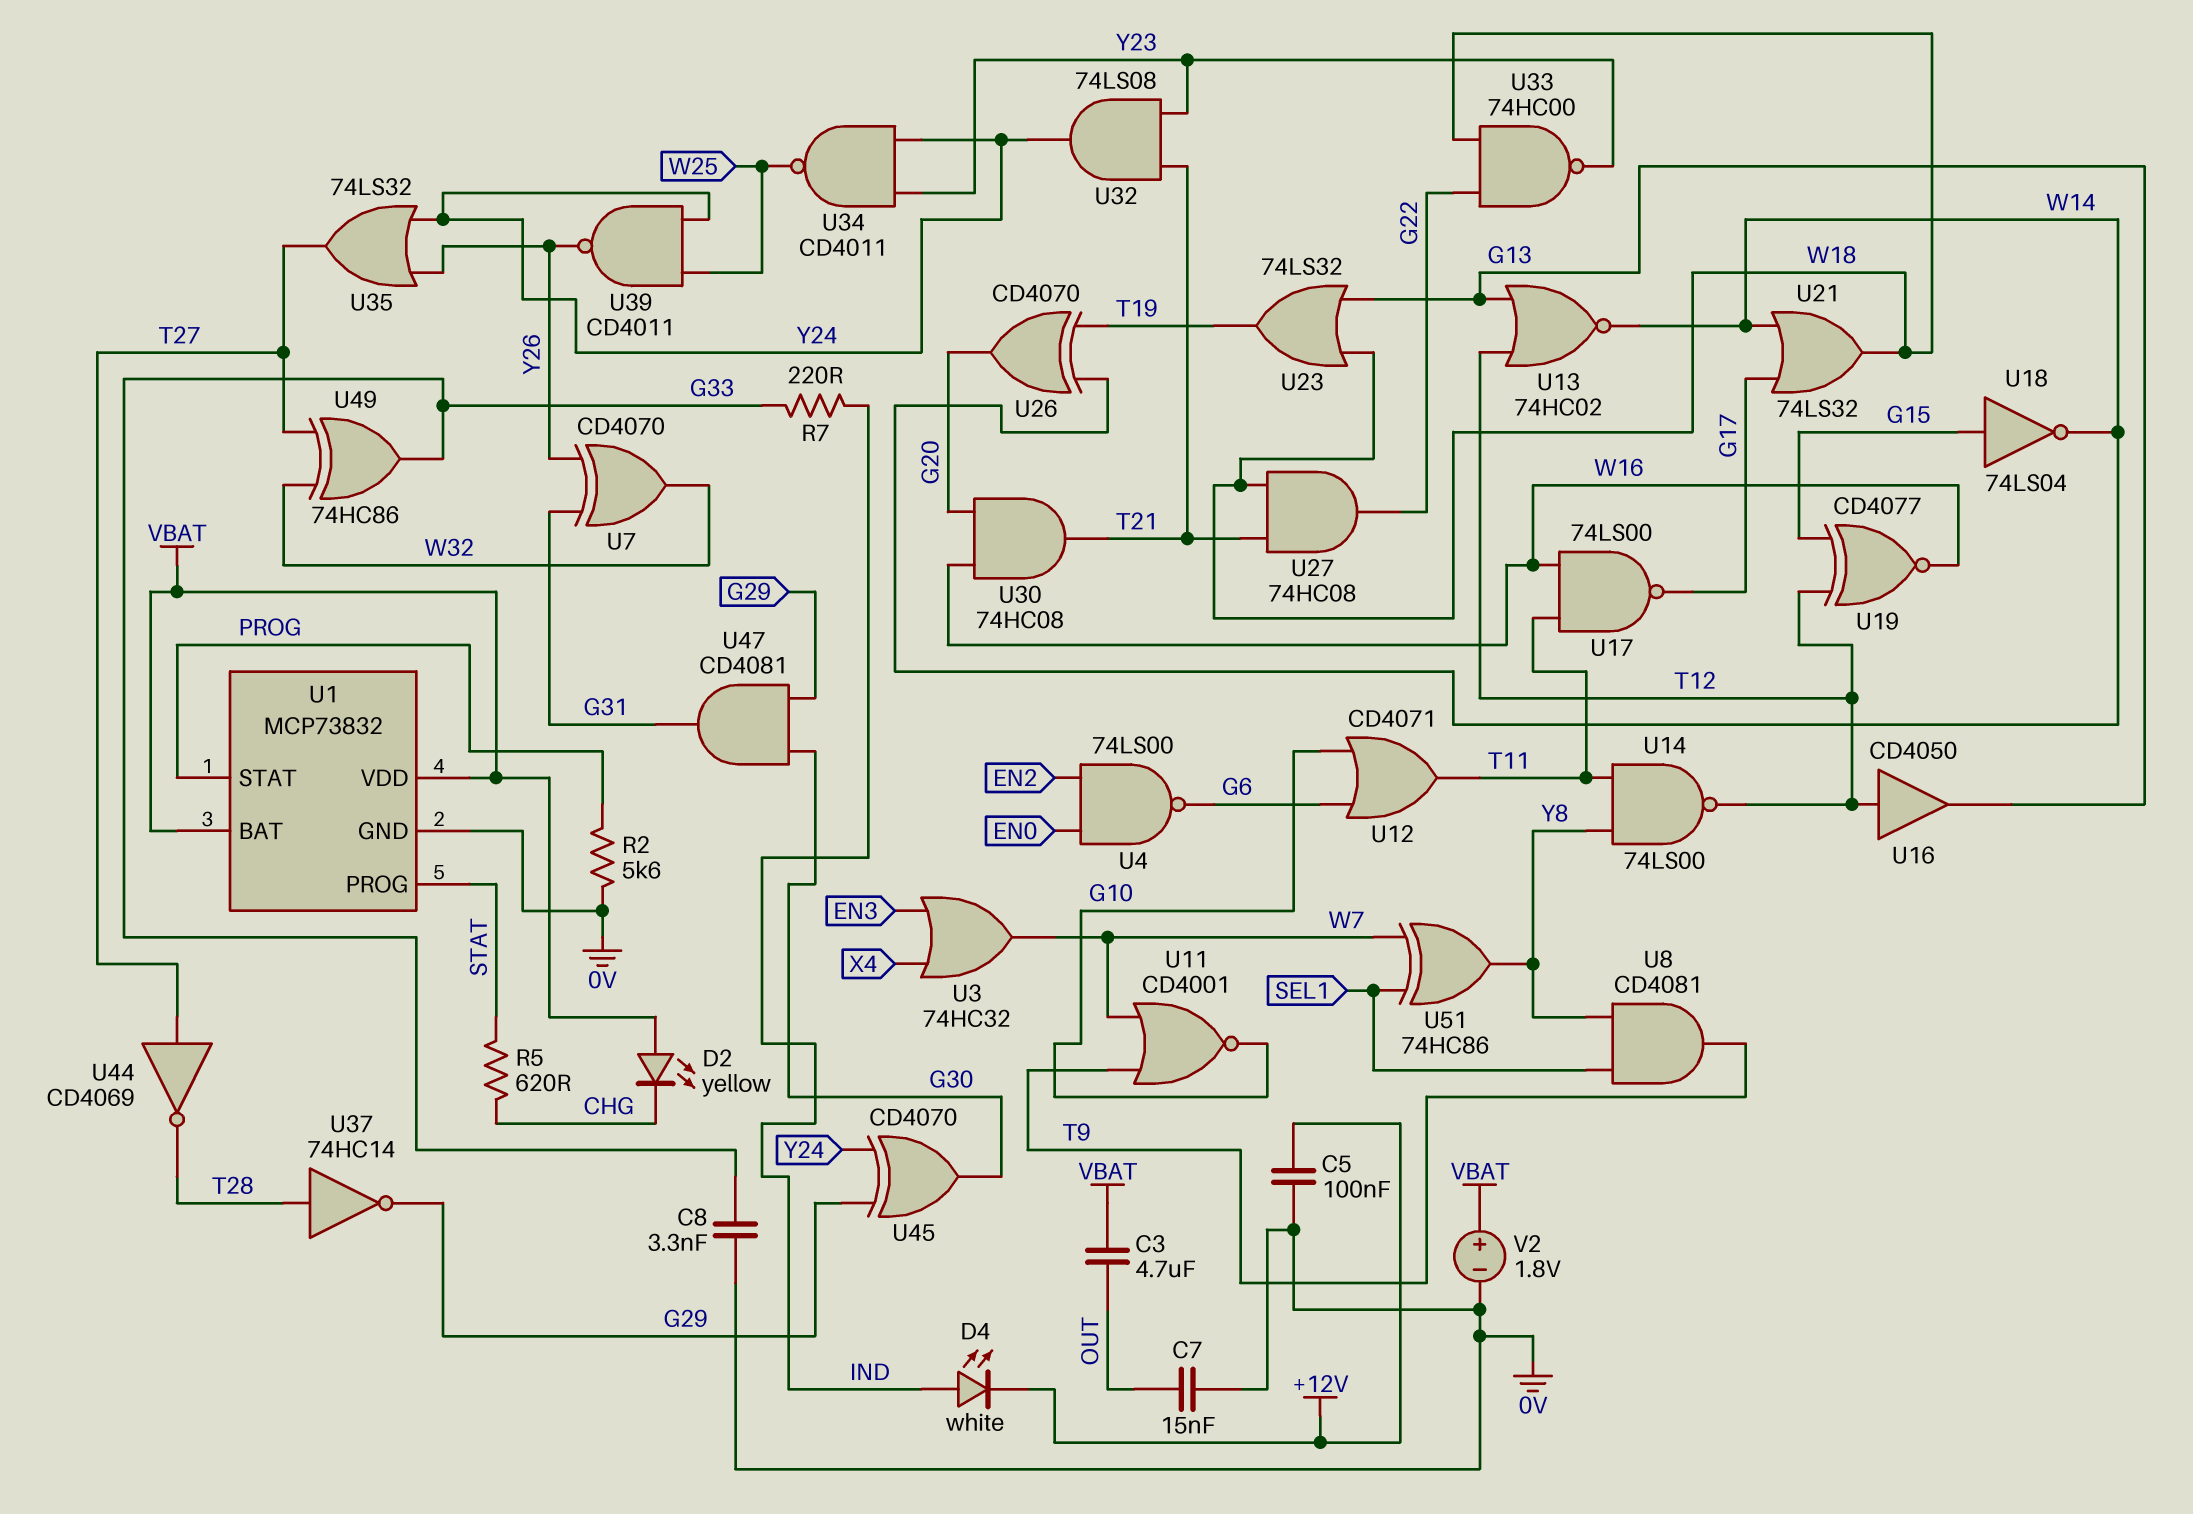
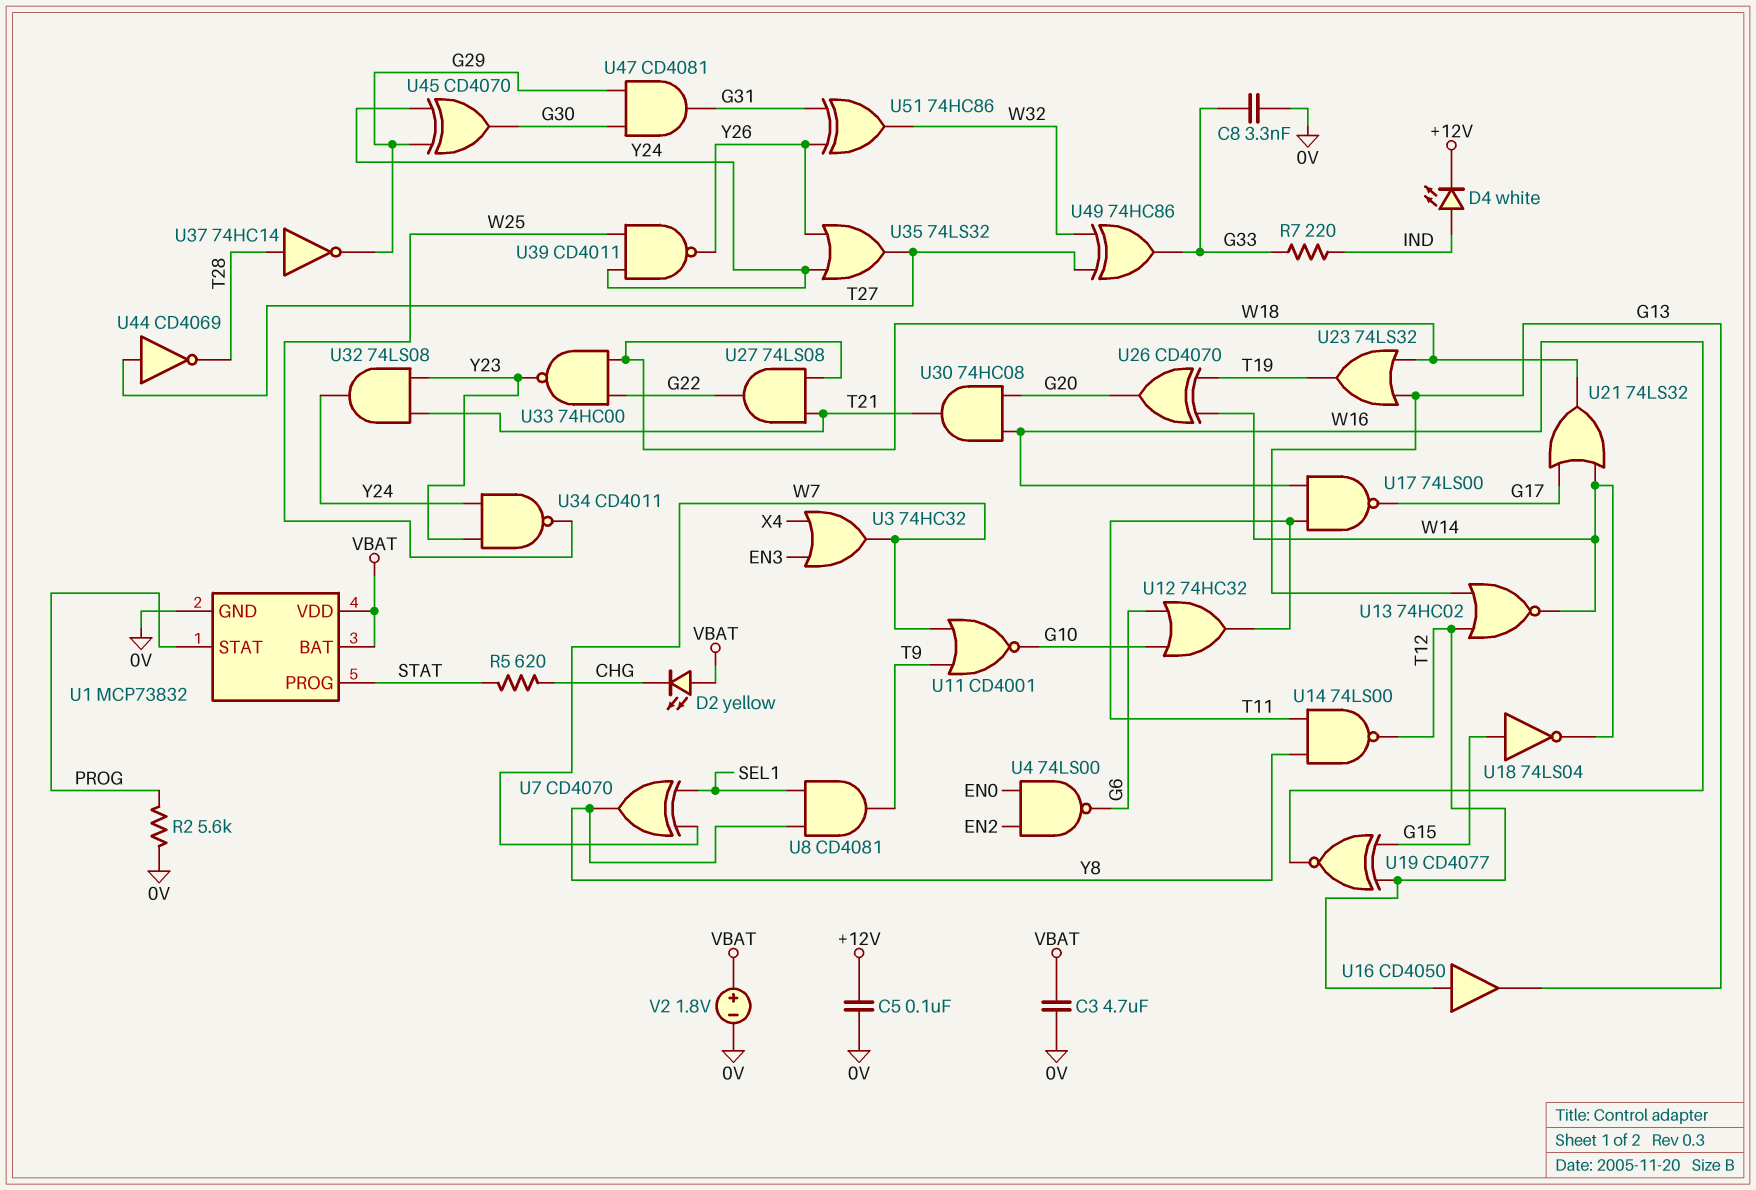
C3: 4.7uF (OUT, VBAT) -> 4.7uF (0V, VBAT)
C7: 15nF (0V, OUT) -> none
U7: XOR CD4070 (in G31, in Y26, out W32) -> XOR CD4070 (in SEL1, in W7, out Y8)
U12: OR CD4071 (in G6, in G10, out T11) -> OR 74HC32 (in G6, in G10, out T11)
U27: AND 74HC08 (in T21, in W18, out G22) -> AND 74LS08 (in T21, in W18, out G22)
U51: XOR 74HC86 (in SEL1, in W7, out Y8) -> XOR 74HC86 (in G31, in Y26, out W32)

